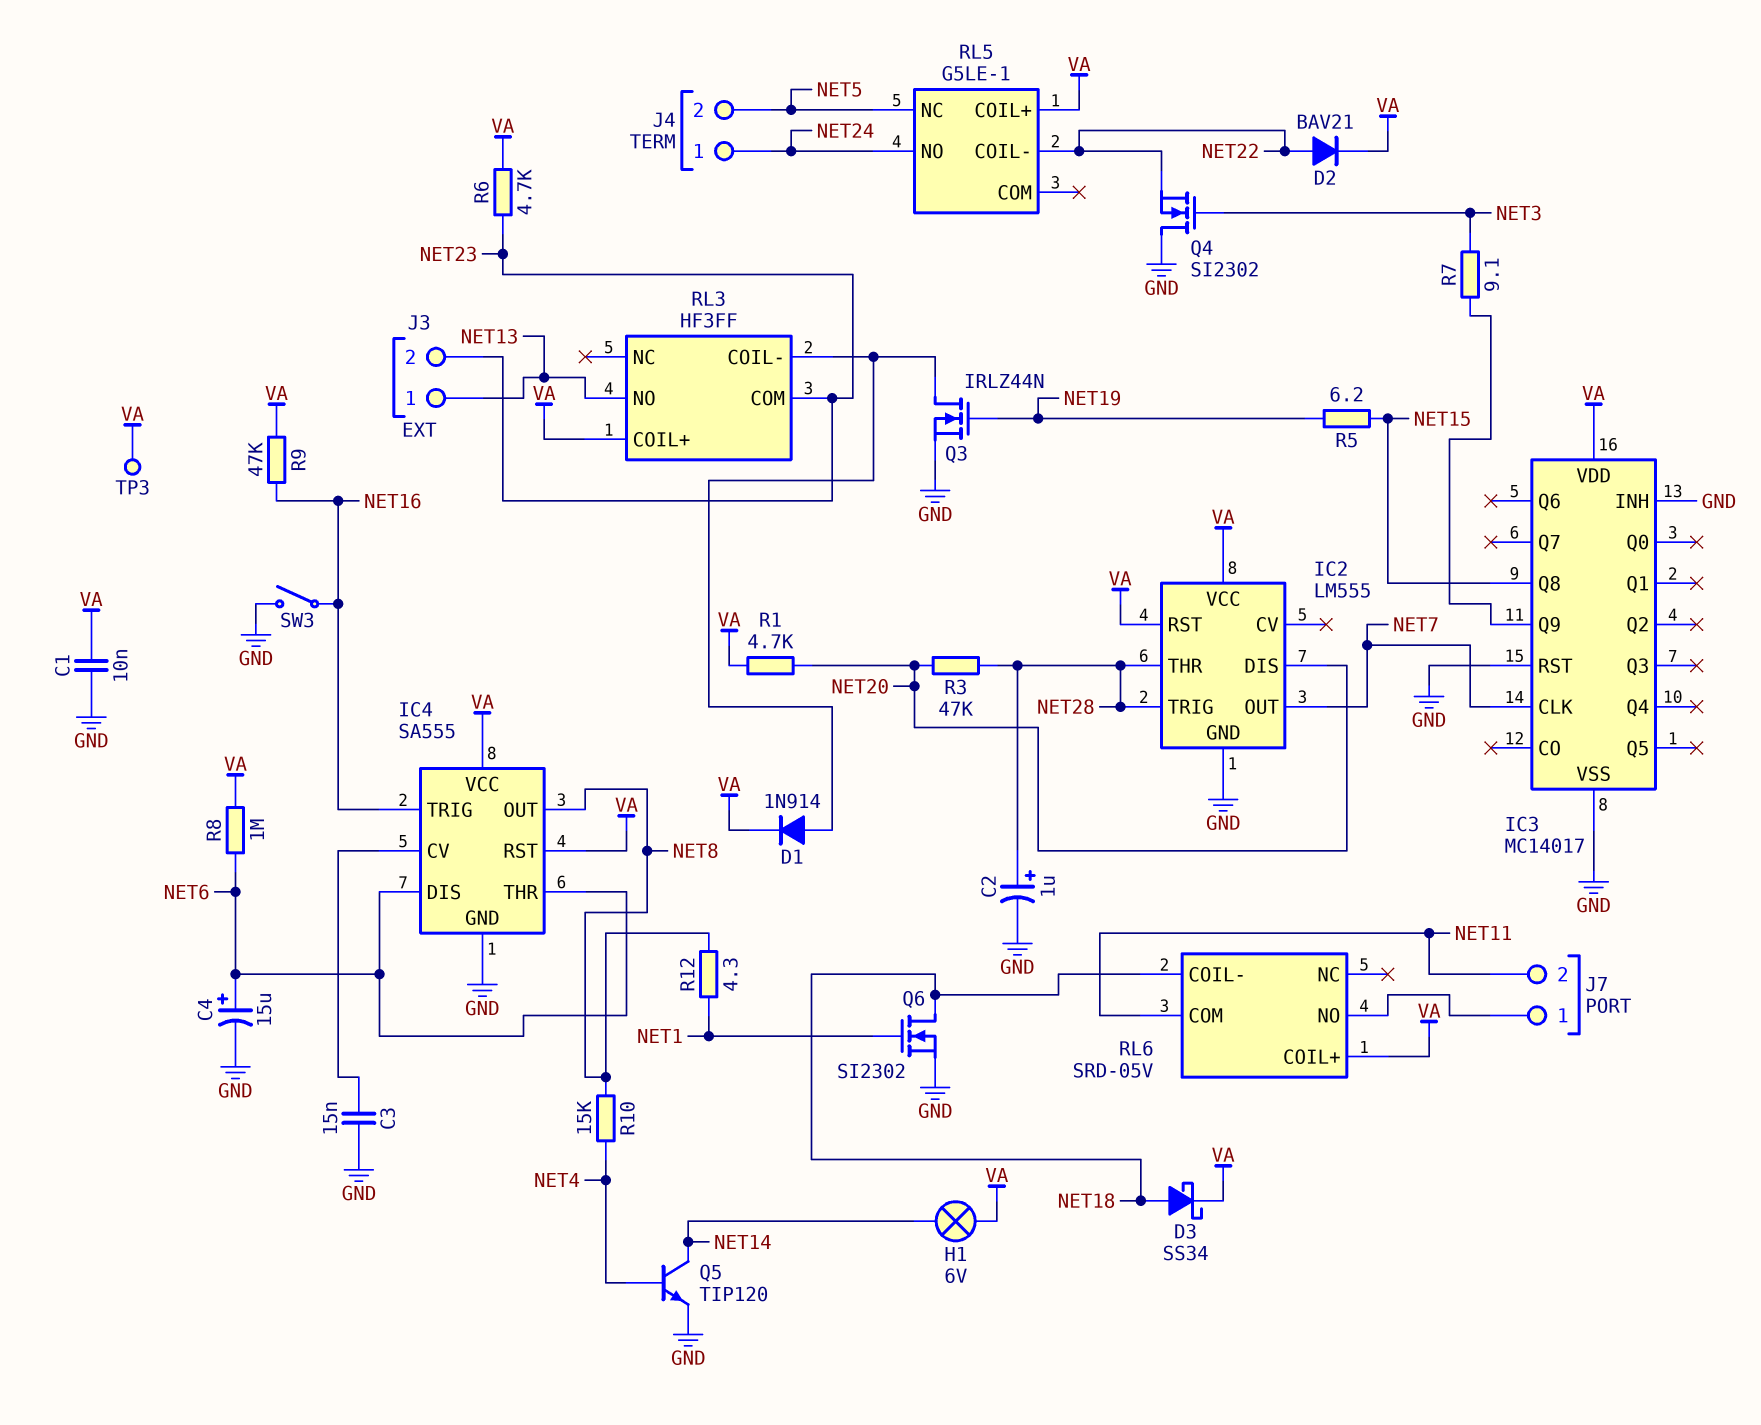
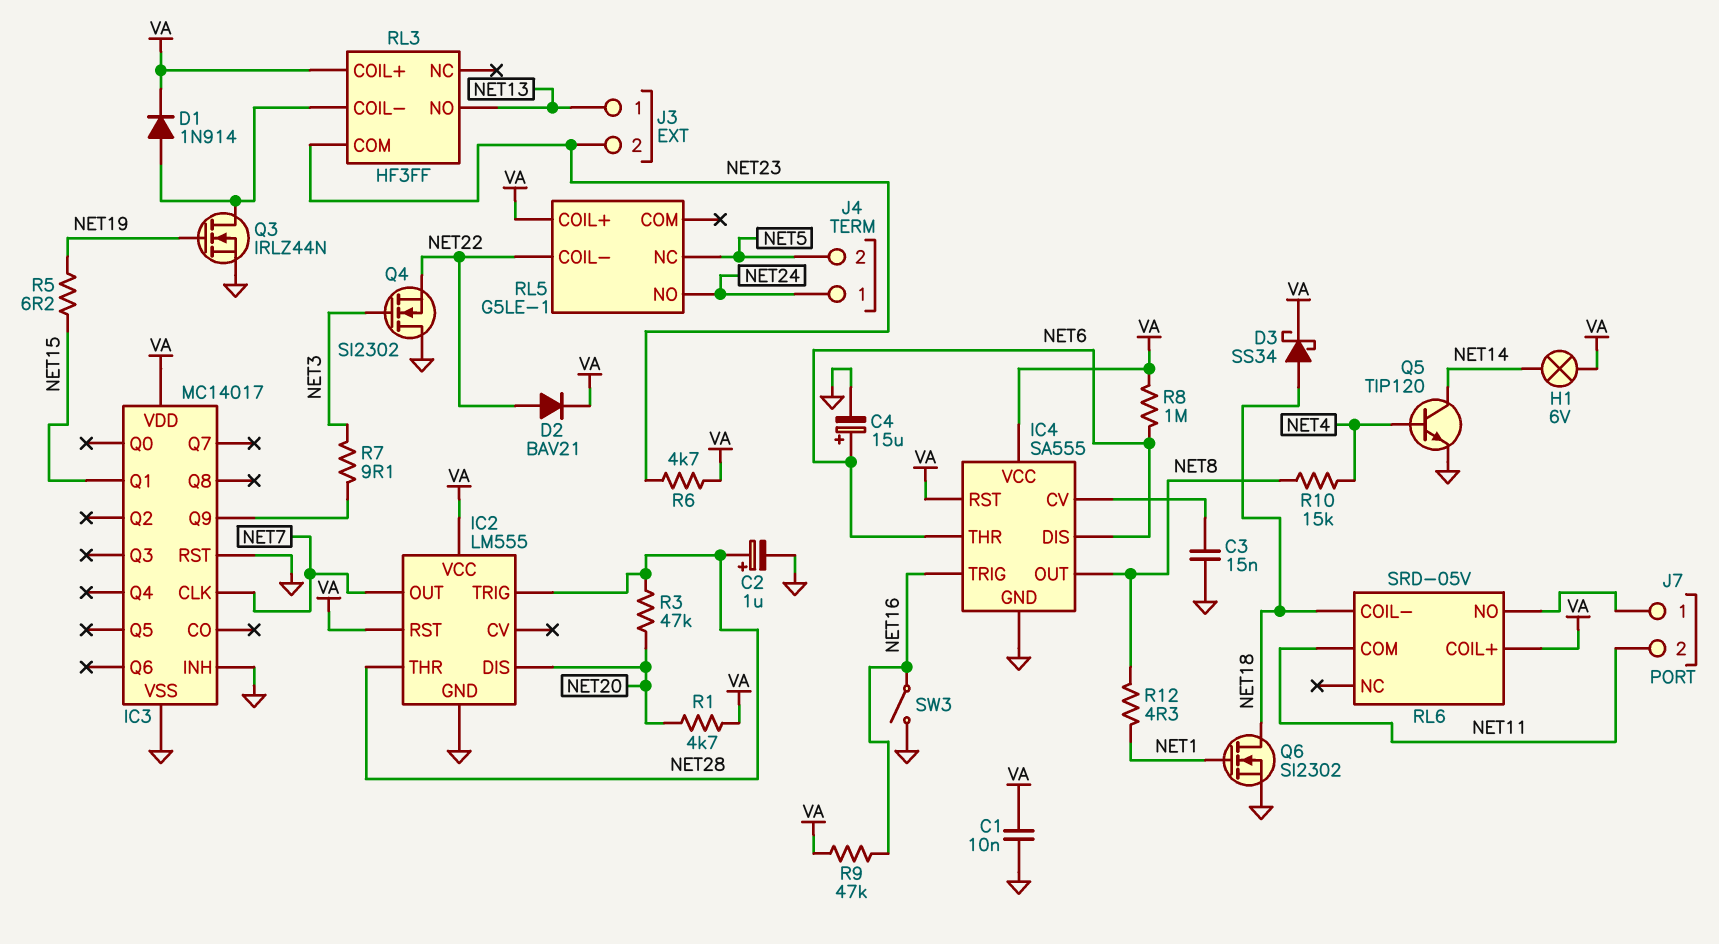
IC3 pin Q1: none -> NET15
IC3 pin Q8: NET15 -> none
TP3: test point (VA) -> none

